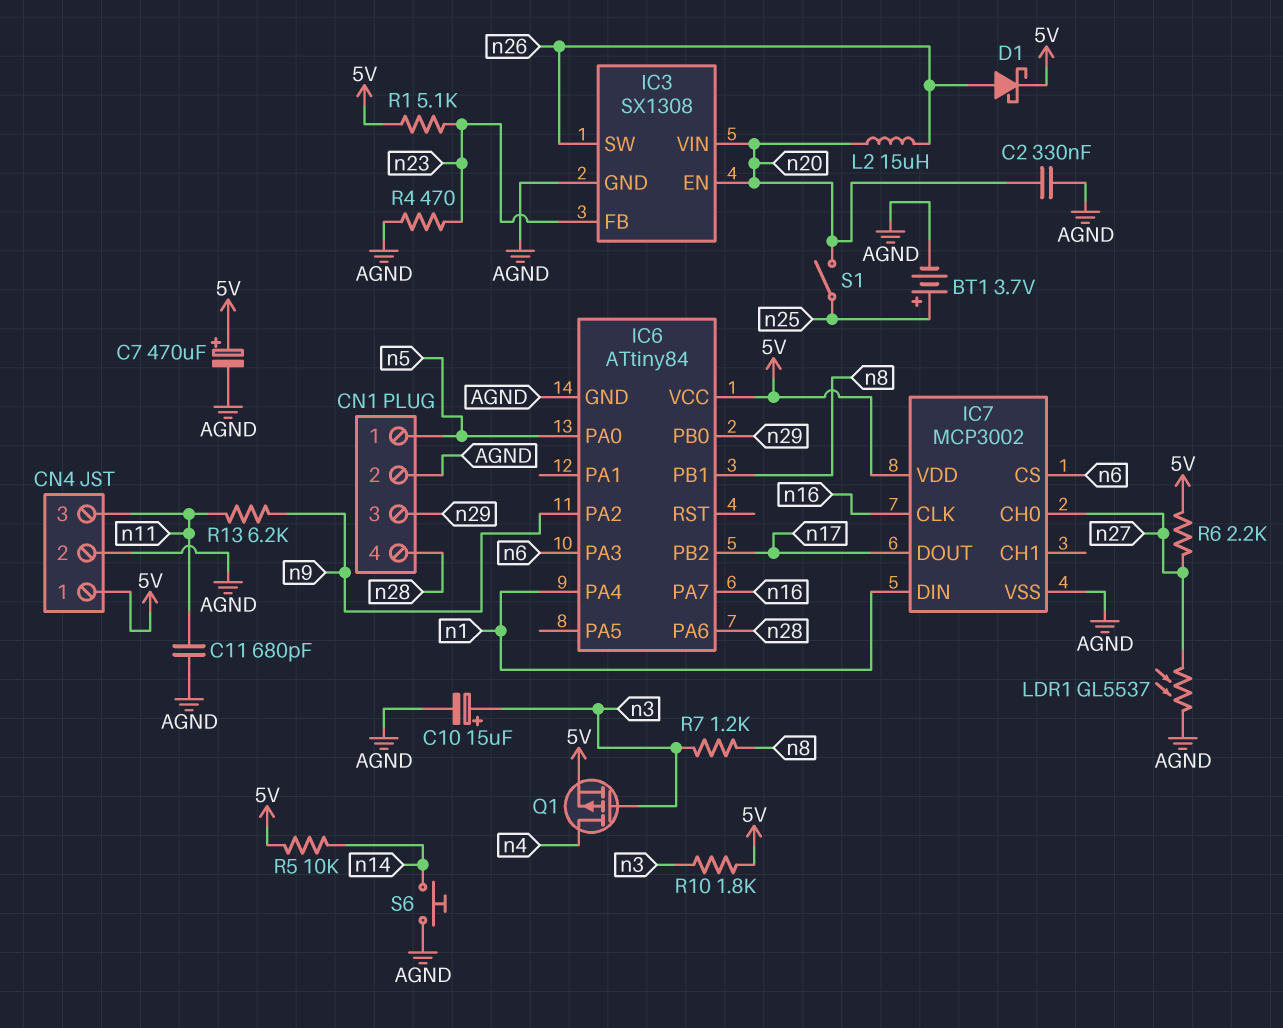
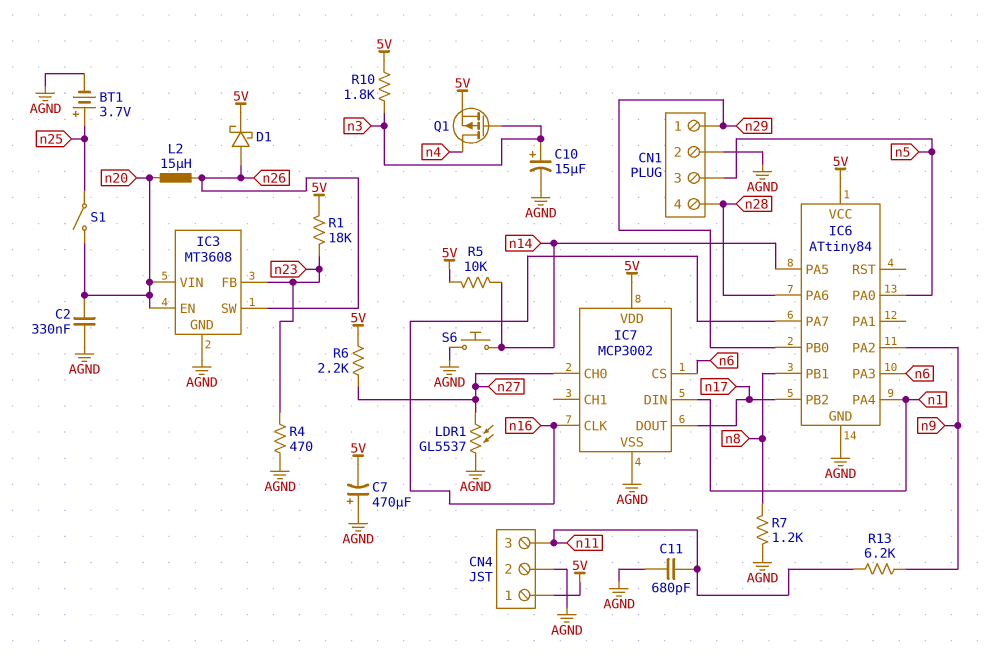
C7: 470uF (plus 5V, minus AGND) -> 470uF (plus AGND, minus 5V)
CN1 pin 1: n5 -> n29
CN1 pin 3: n29 -> n5
IC3: SX1308 -> MT3608
IC6 pin PA5: none -> n14
R1: 5.1k (5V, n23) -> 18k (5V, n23)
R7: 1.2k (n3, n8) -> 1.2k (AGND, n8)

